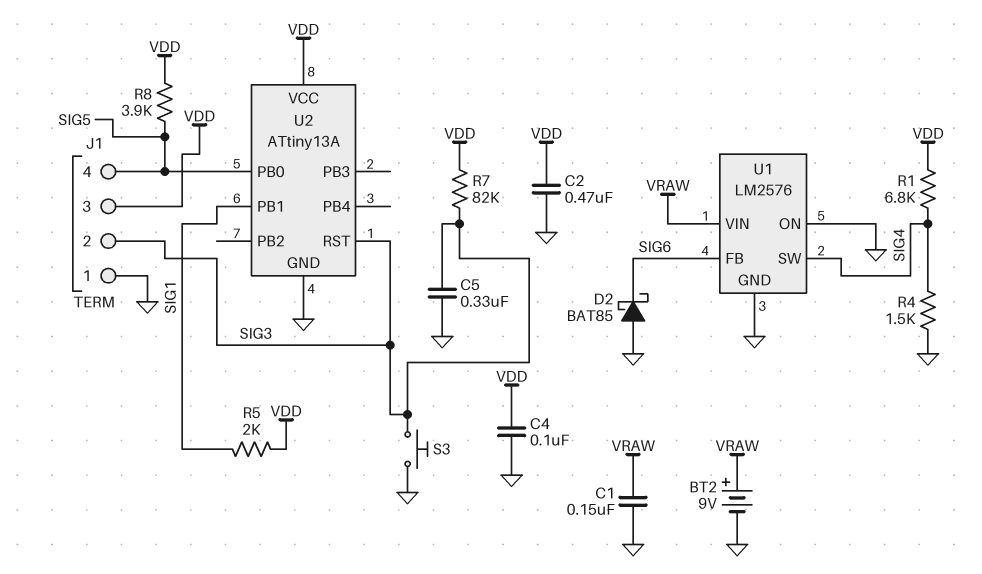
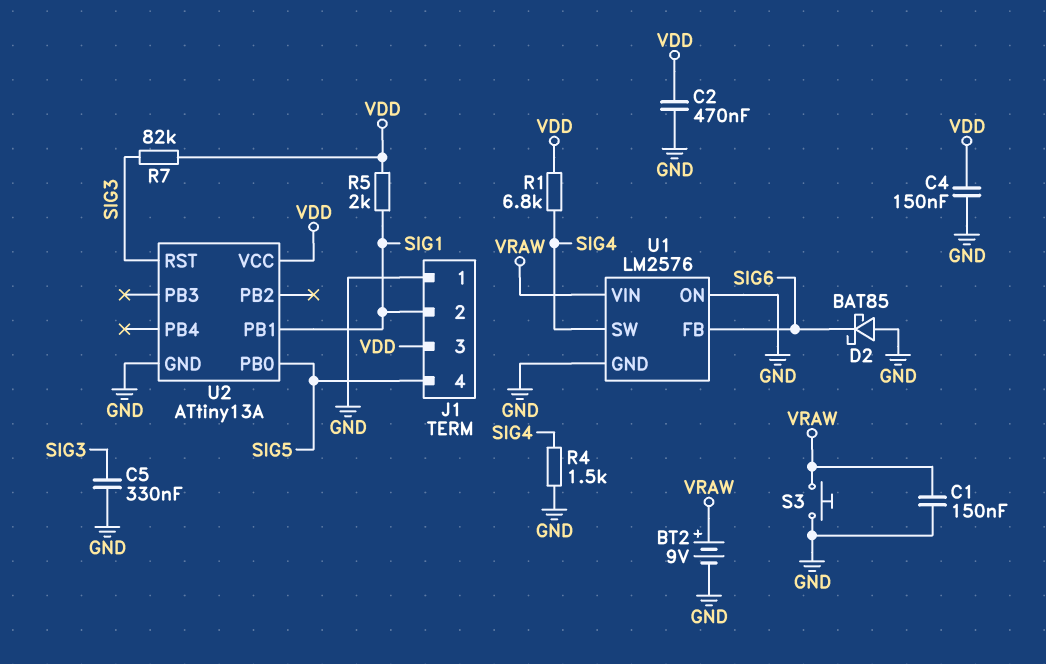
C4: 100nF (GND, VDD) -> 150nF (GND, VDD)
J1 pin 2: SIG3 -> SIG1
R8: 3.9k (SIG5, VDD) -> none
S3: button (GND, SIG3) -> button (GND, VRAW)

